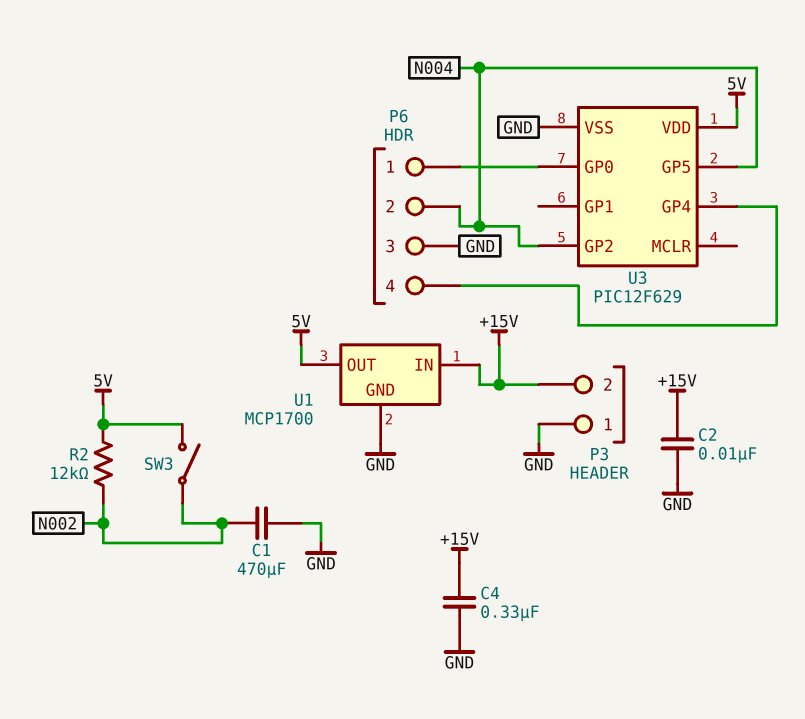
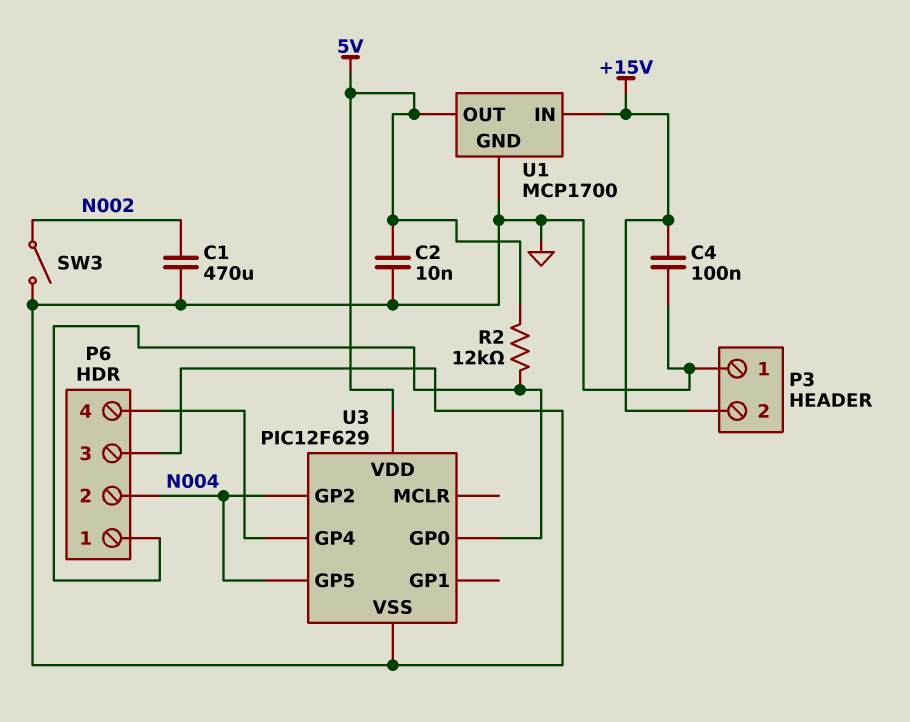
C2: 10nF (+15V, GND) -> 10nF (5V, GND)
C4: 330nF (+15V, GND) -> 100nF (+15V, GND)
R2: 12k (5V, N002) -> 12k (5V, P6/1)
SW3: switch (5V, N002) -> switch (GND, N002)

